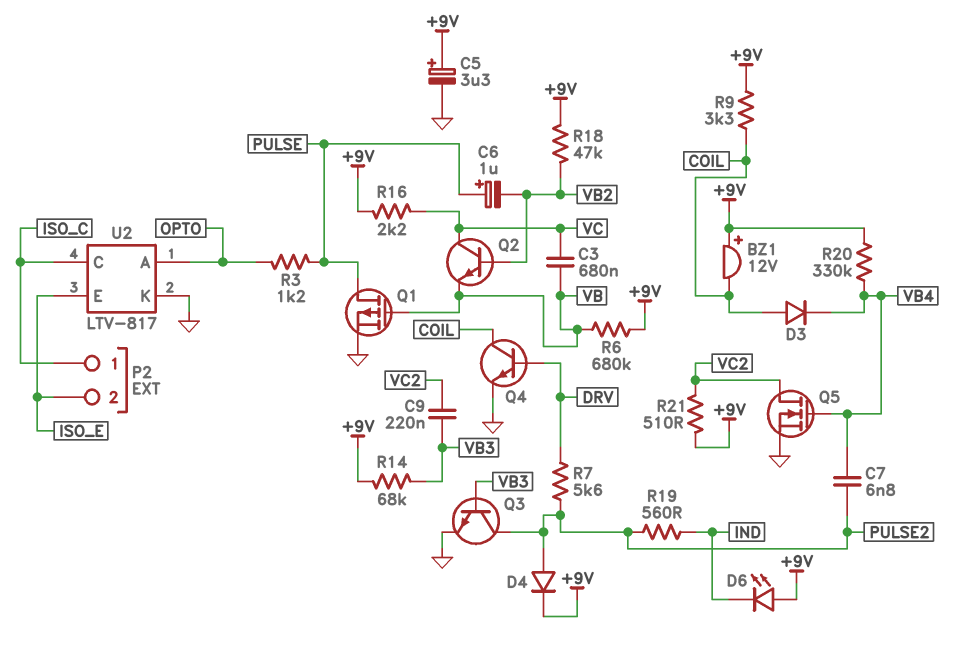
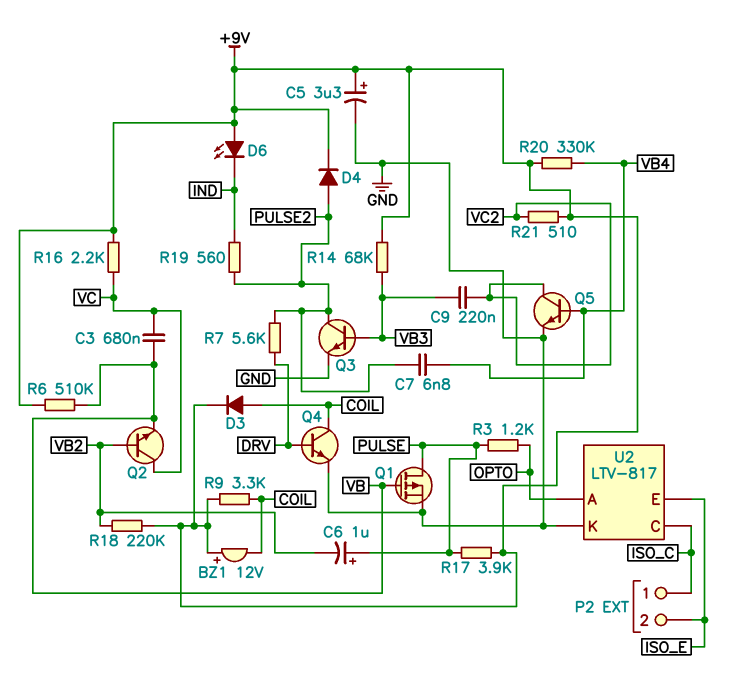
D3: diode (A COIL, K VB4) -> diode (A COIL, K +9V)
Q5: NMOS (G VB4, D VC2, S GND) -> NPN (B VB4, C VC2, E GND)
R6: 680k (+9V, VB) -> 510k (+9V, VB)
R17: none -> 3.9k (+9V, PULSE)
R18: 47k (+9V, VB2) -> 220k (+9V, VB2)

